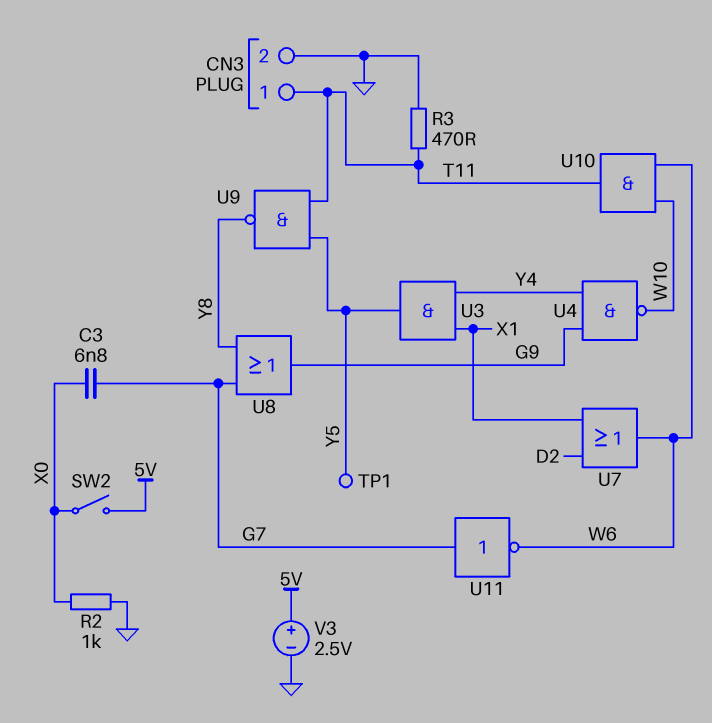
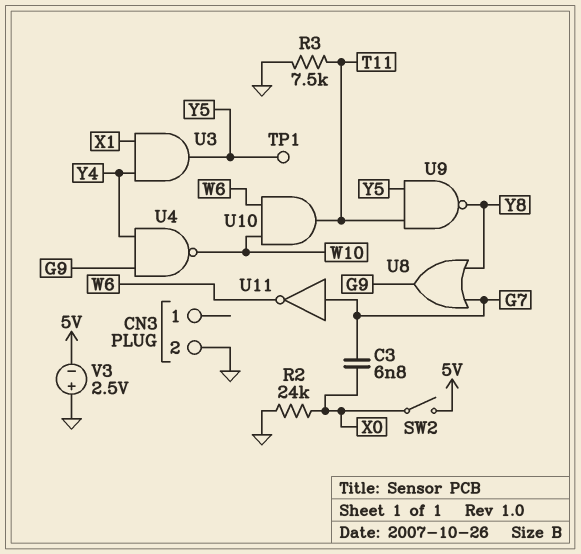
CN3 pin 1: T11 -> none
R2: 1k (GND, X0) -> 24k (GND, X0)
R3: 470 (GND, T11) -> 7.5k (GND, T11)
U7: OR (in D2, in X1, out W6) -> none
V3: 2.5V (plus 5V, minus GND) -> 2.5V (plus GND, minus 5V)

